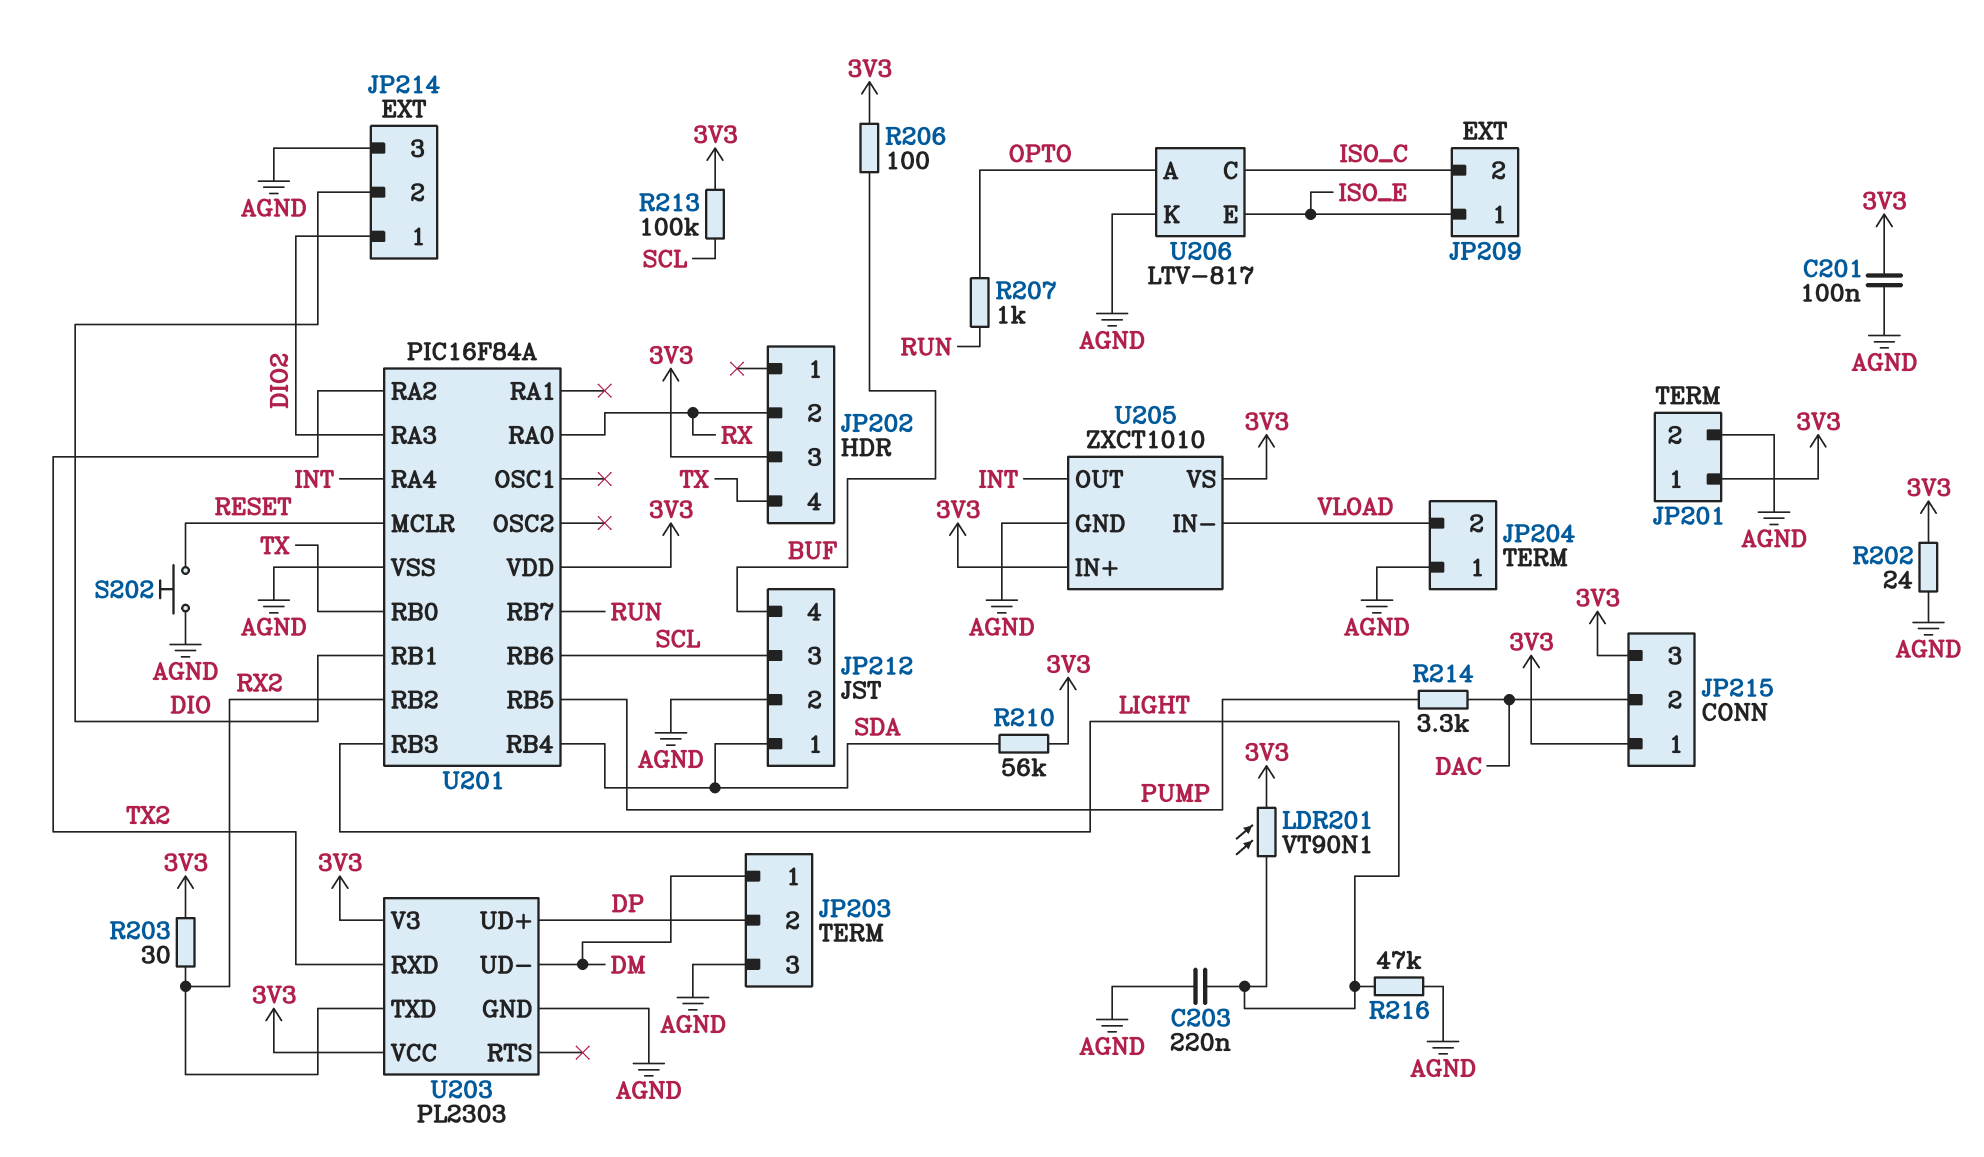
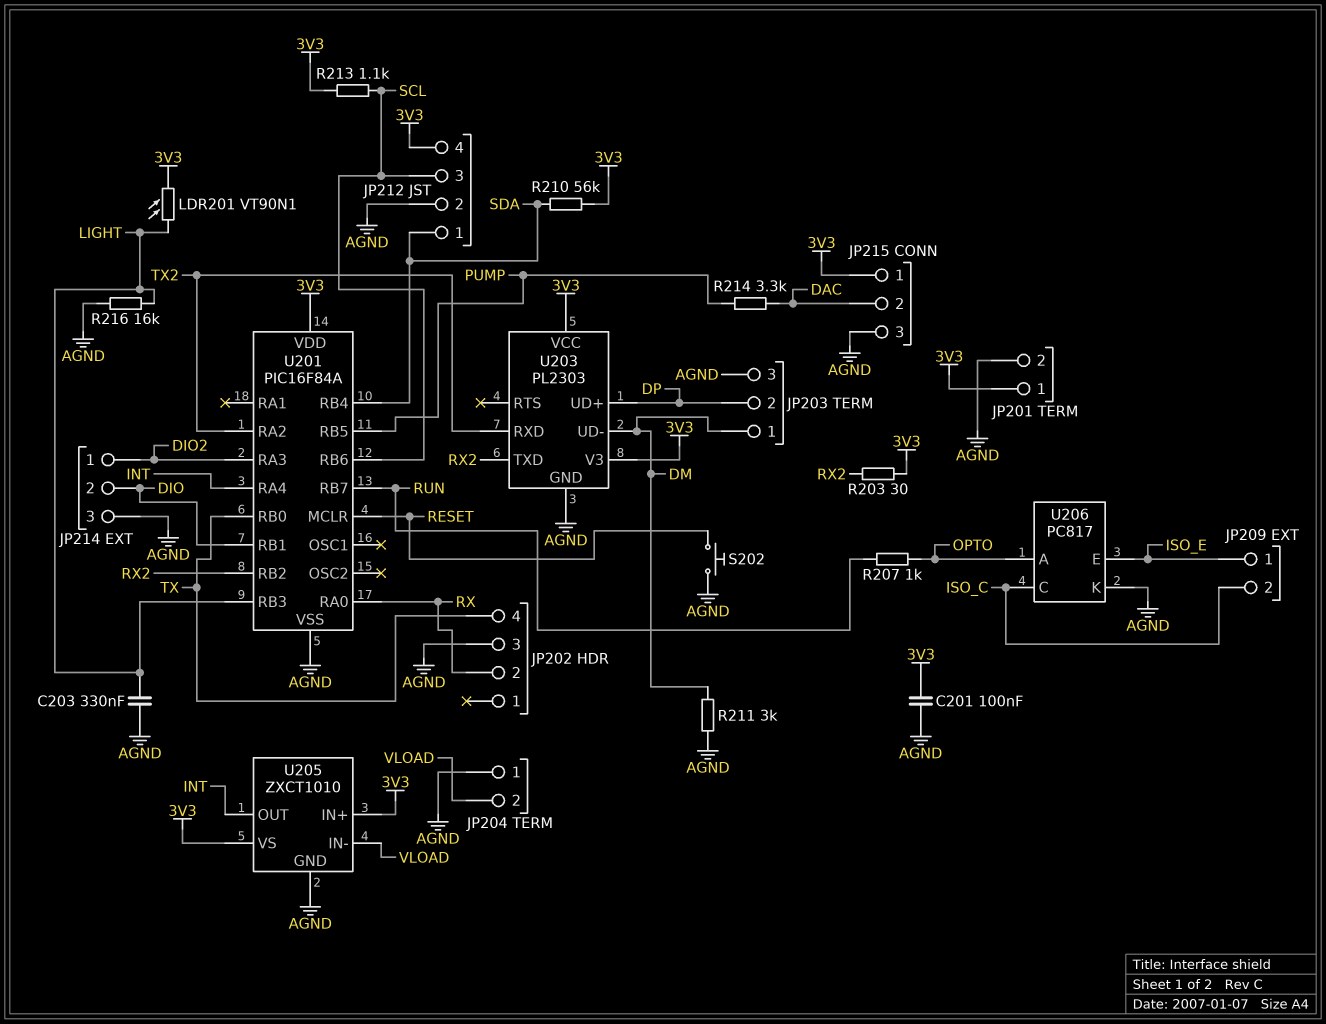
C203: 220nF (AGND, LIGHT) -> 330nF (AGND, LIGHT)
JP202 pin 3: 3V3 -> AGND
JP212 pin 4: BUF -> 3V3
JP215 pin 3: 3V3 -> AGND
R202: 24 (3V3, AGND) -> none
R206: 100 (3V3, BUF) -> none
R211: none -> 3k (AGND, DM)
R213: 100k (3V3, SCL) -> 1.1k (3V3, SCL)
R216: 47k (AGND, LIGHT) -> 16k (AGND, LIGHT)
U206: LTV-817 -> PC817

